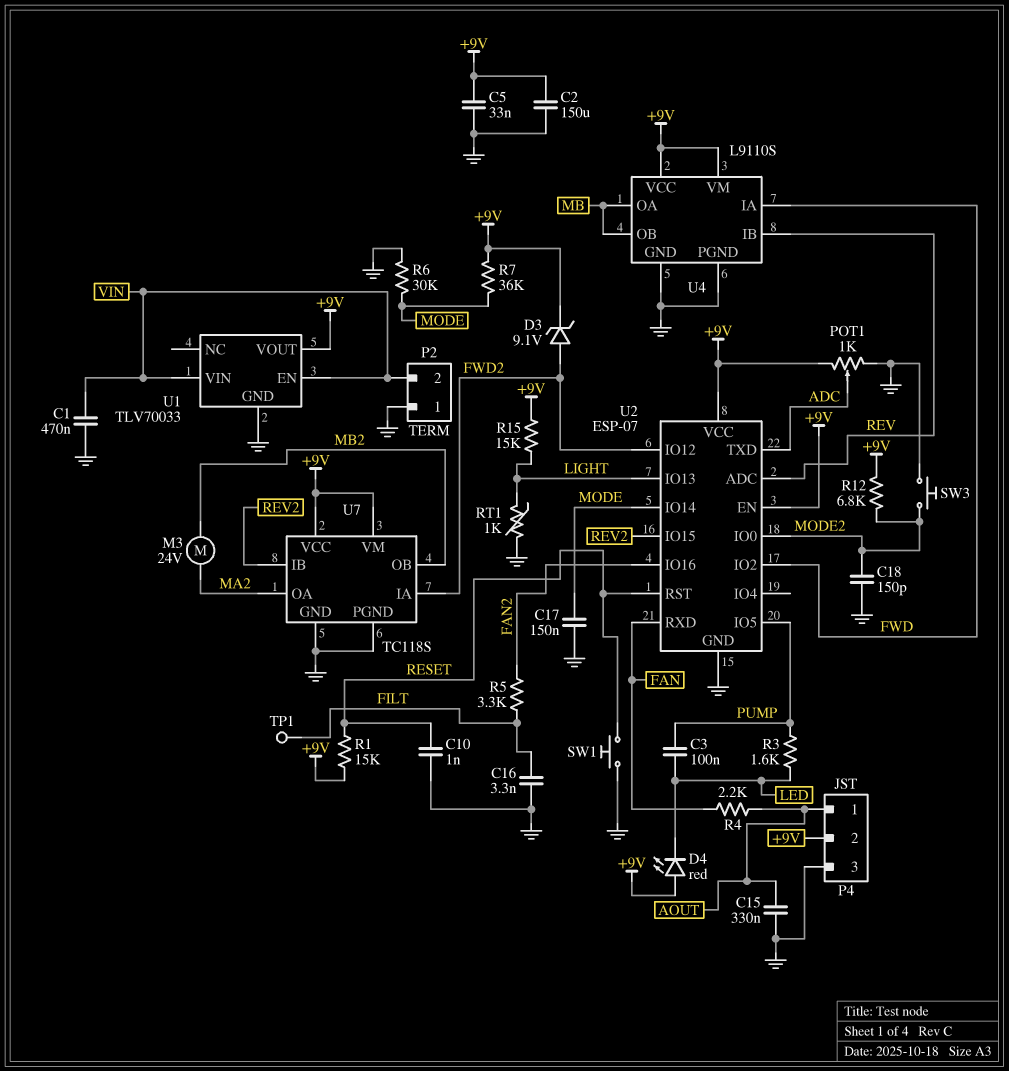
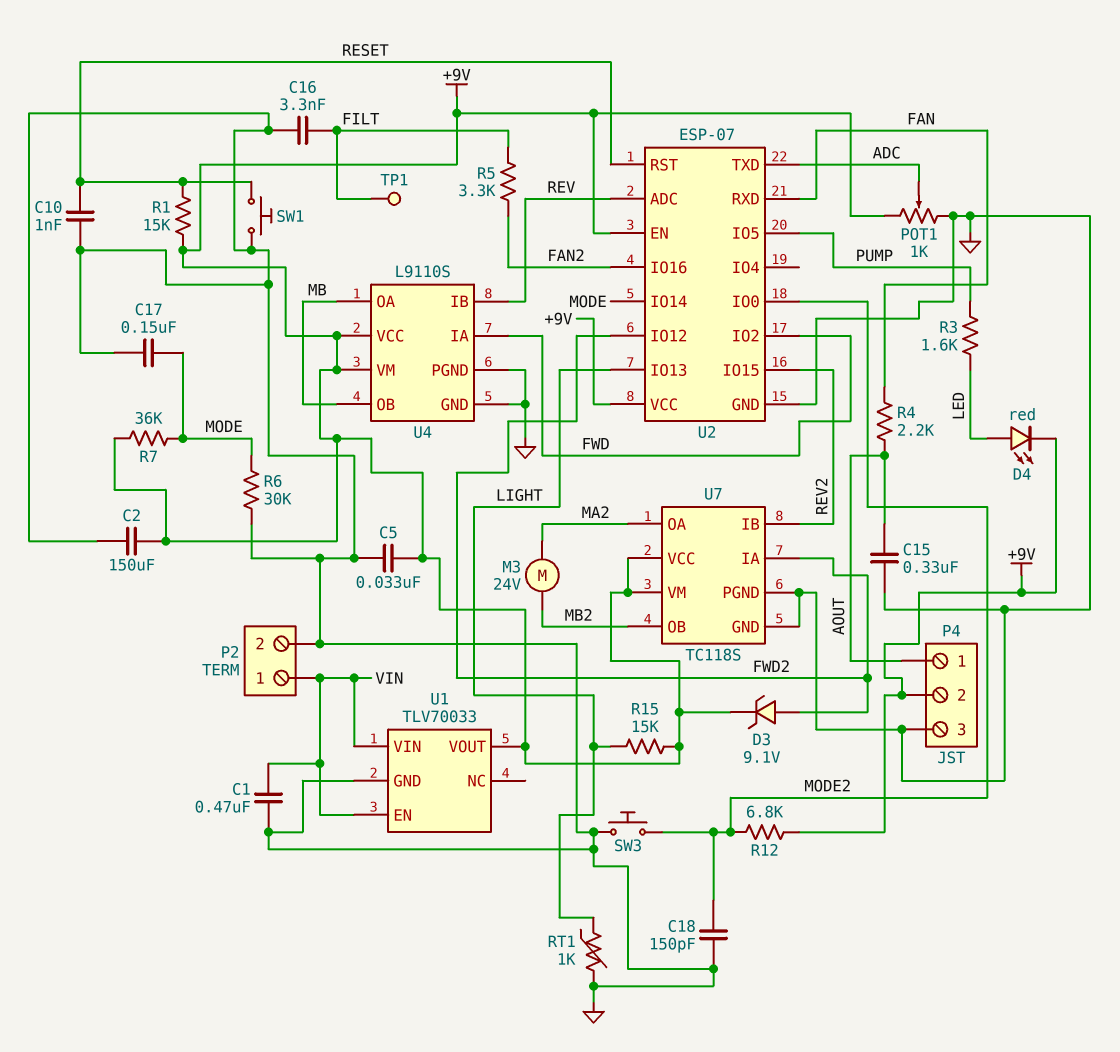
C3: 100nF (LED, PUMP) -> none
D4: LED red (A +9V, K LED) -> LED red (A LED, K +9V)
P2 pin 1: GND -> VIN
P2 pin 2: VIN -> GND

